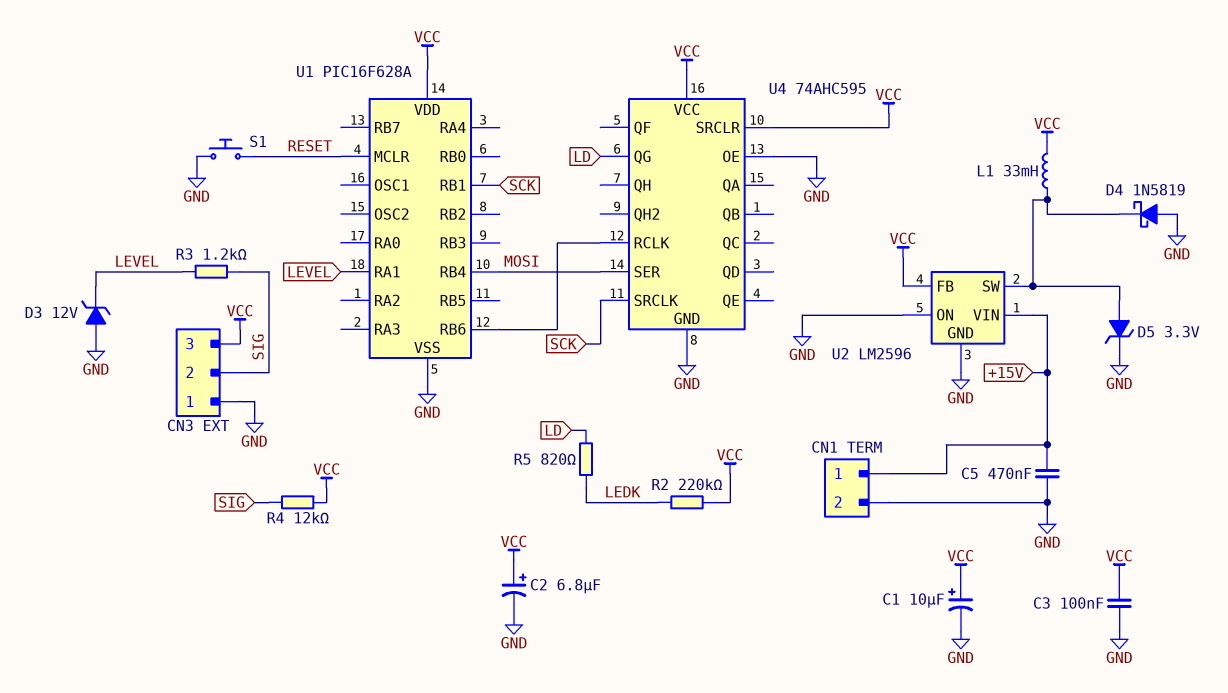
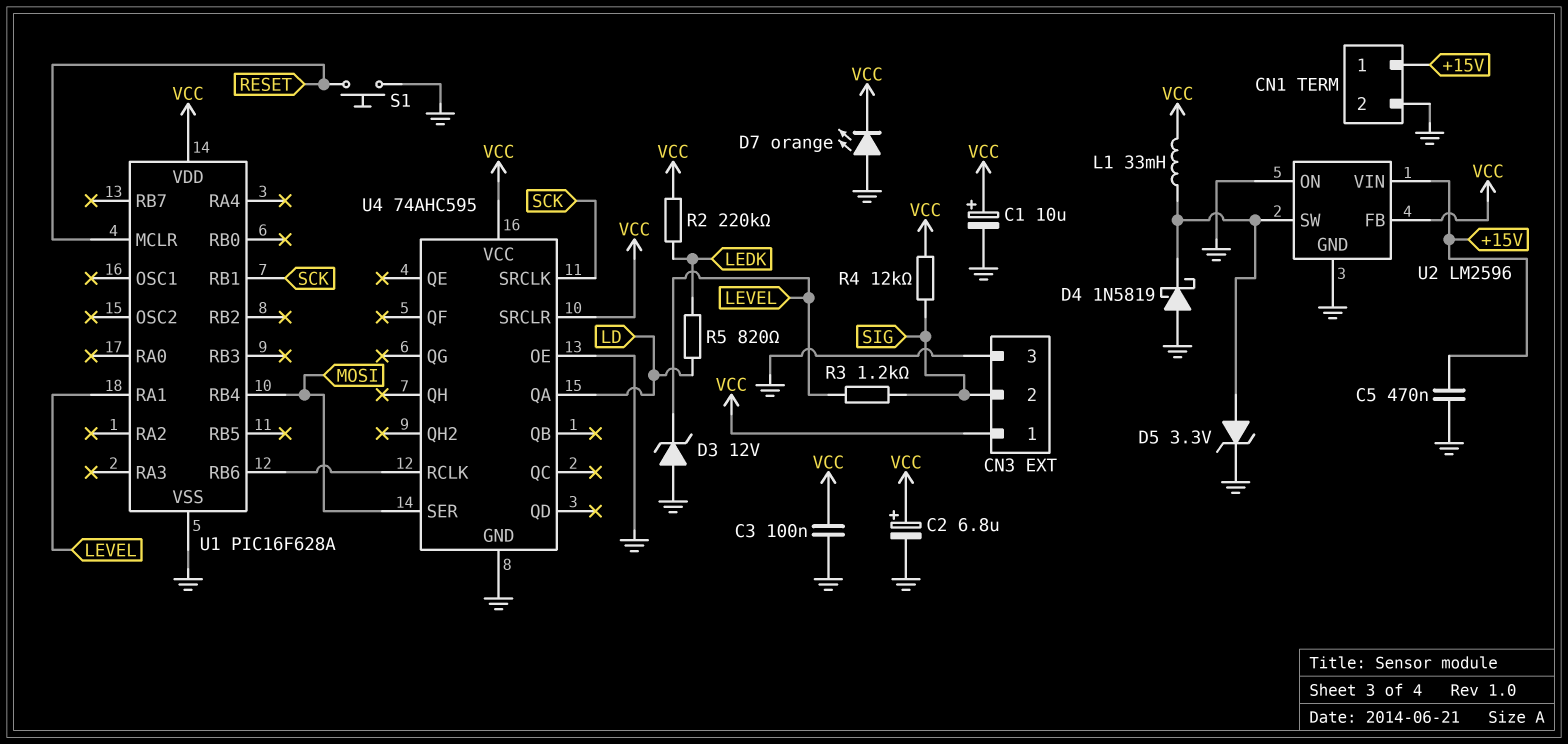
CN3 pin 1: GND -> VCC
CN3 pin 3: VCC -> GND
D7: none -> LED orange (A GND, K VCC)
U4 pin QA: none -> LD
U4 pin QG: LD -> none

